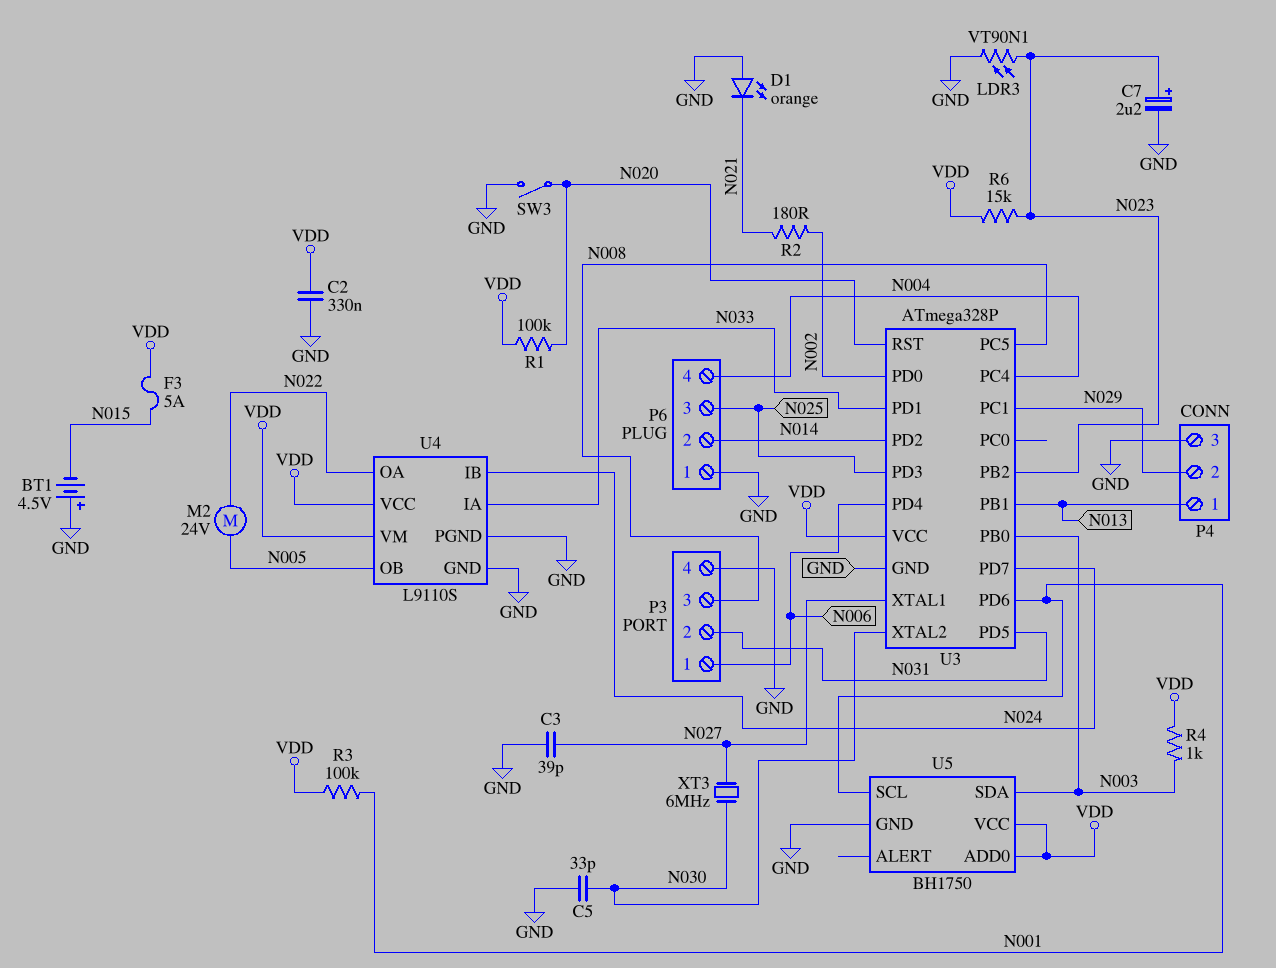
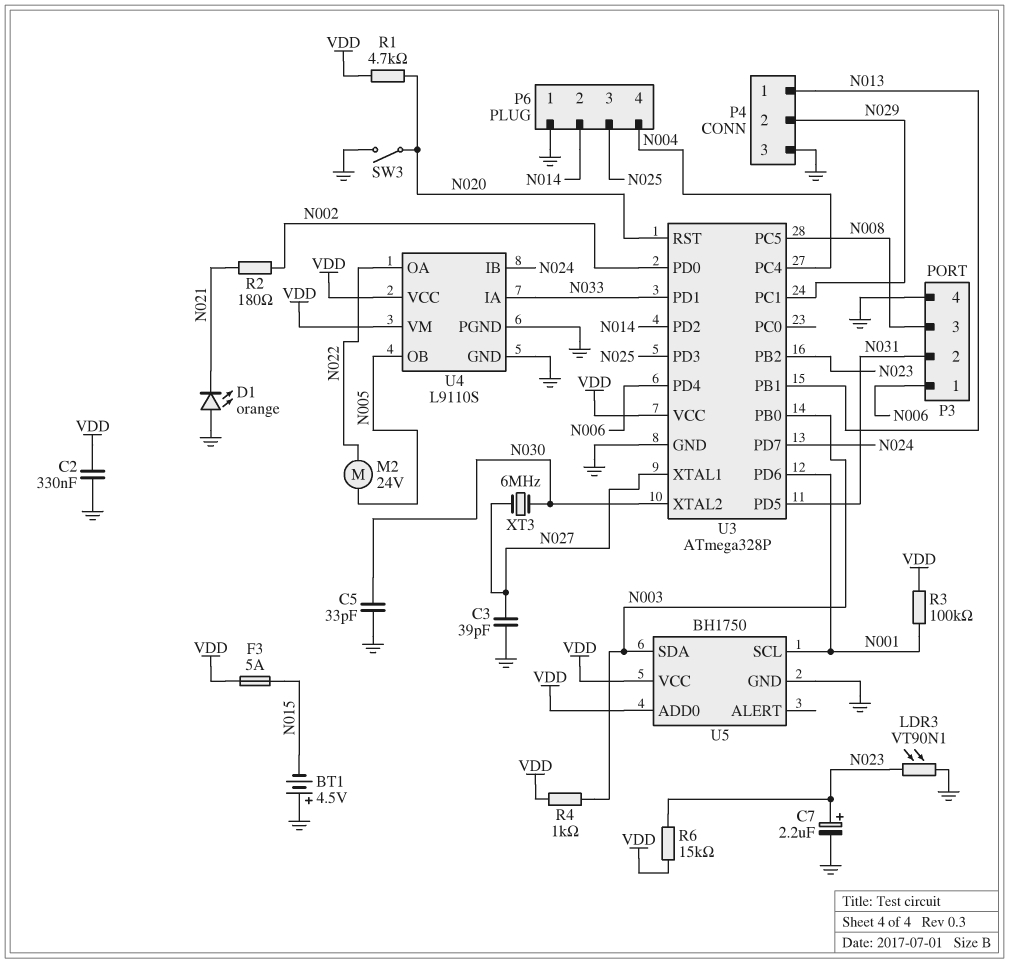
R1: 100k (N020, VDD) -> 4.7k (N020, VDD)

